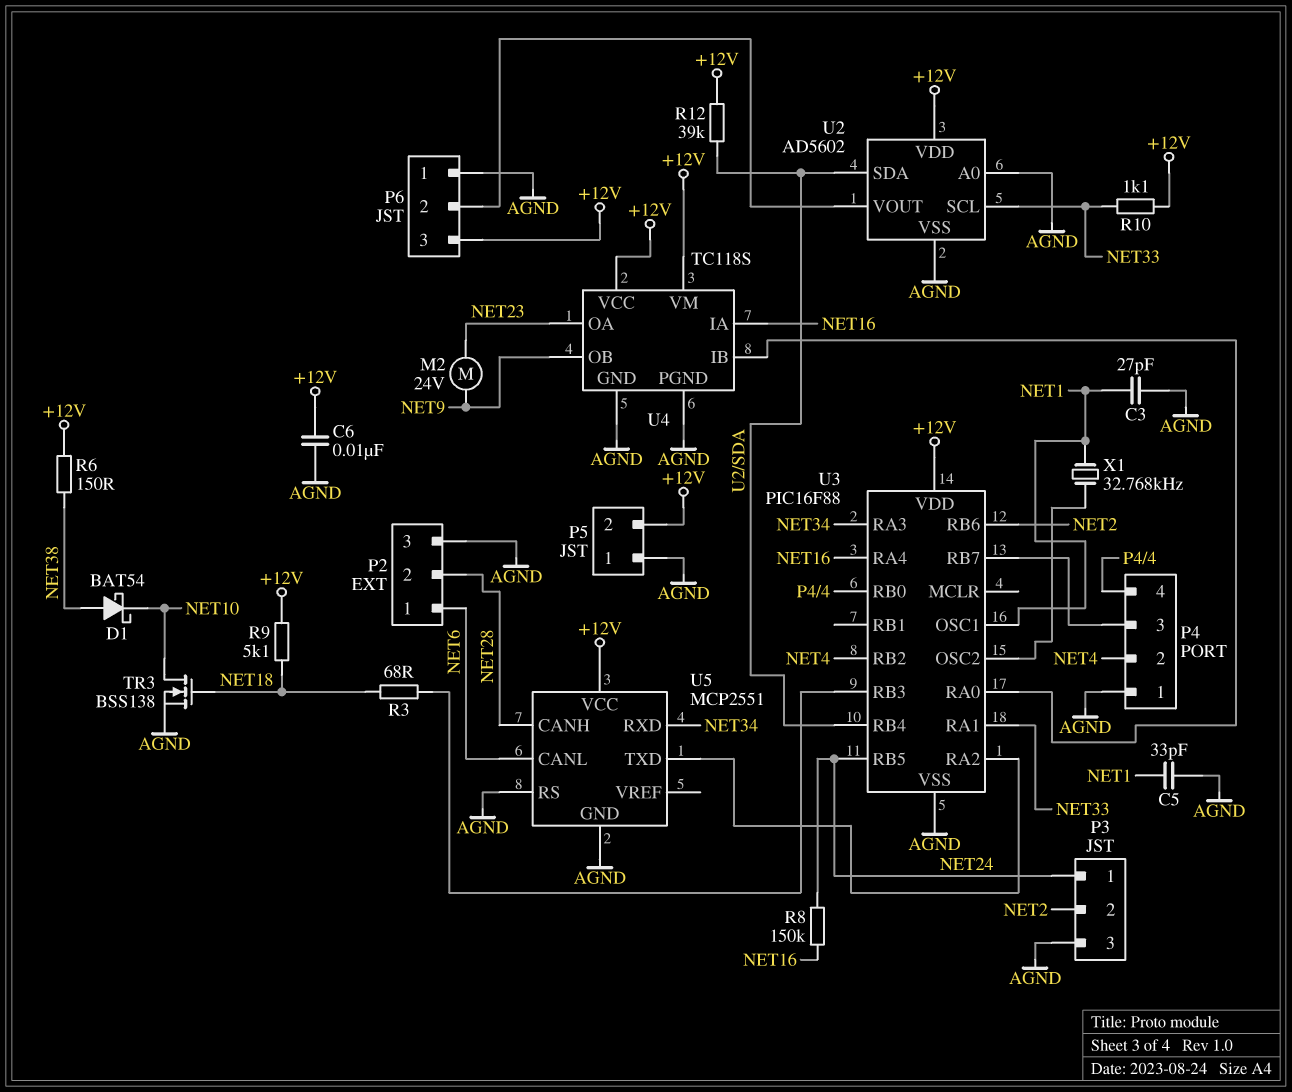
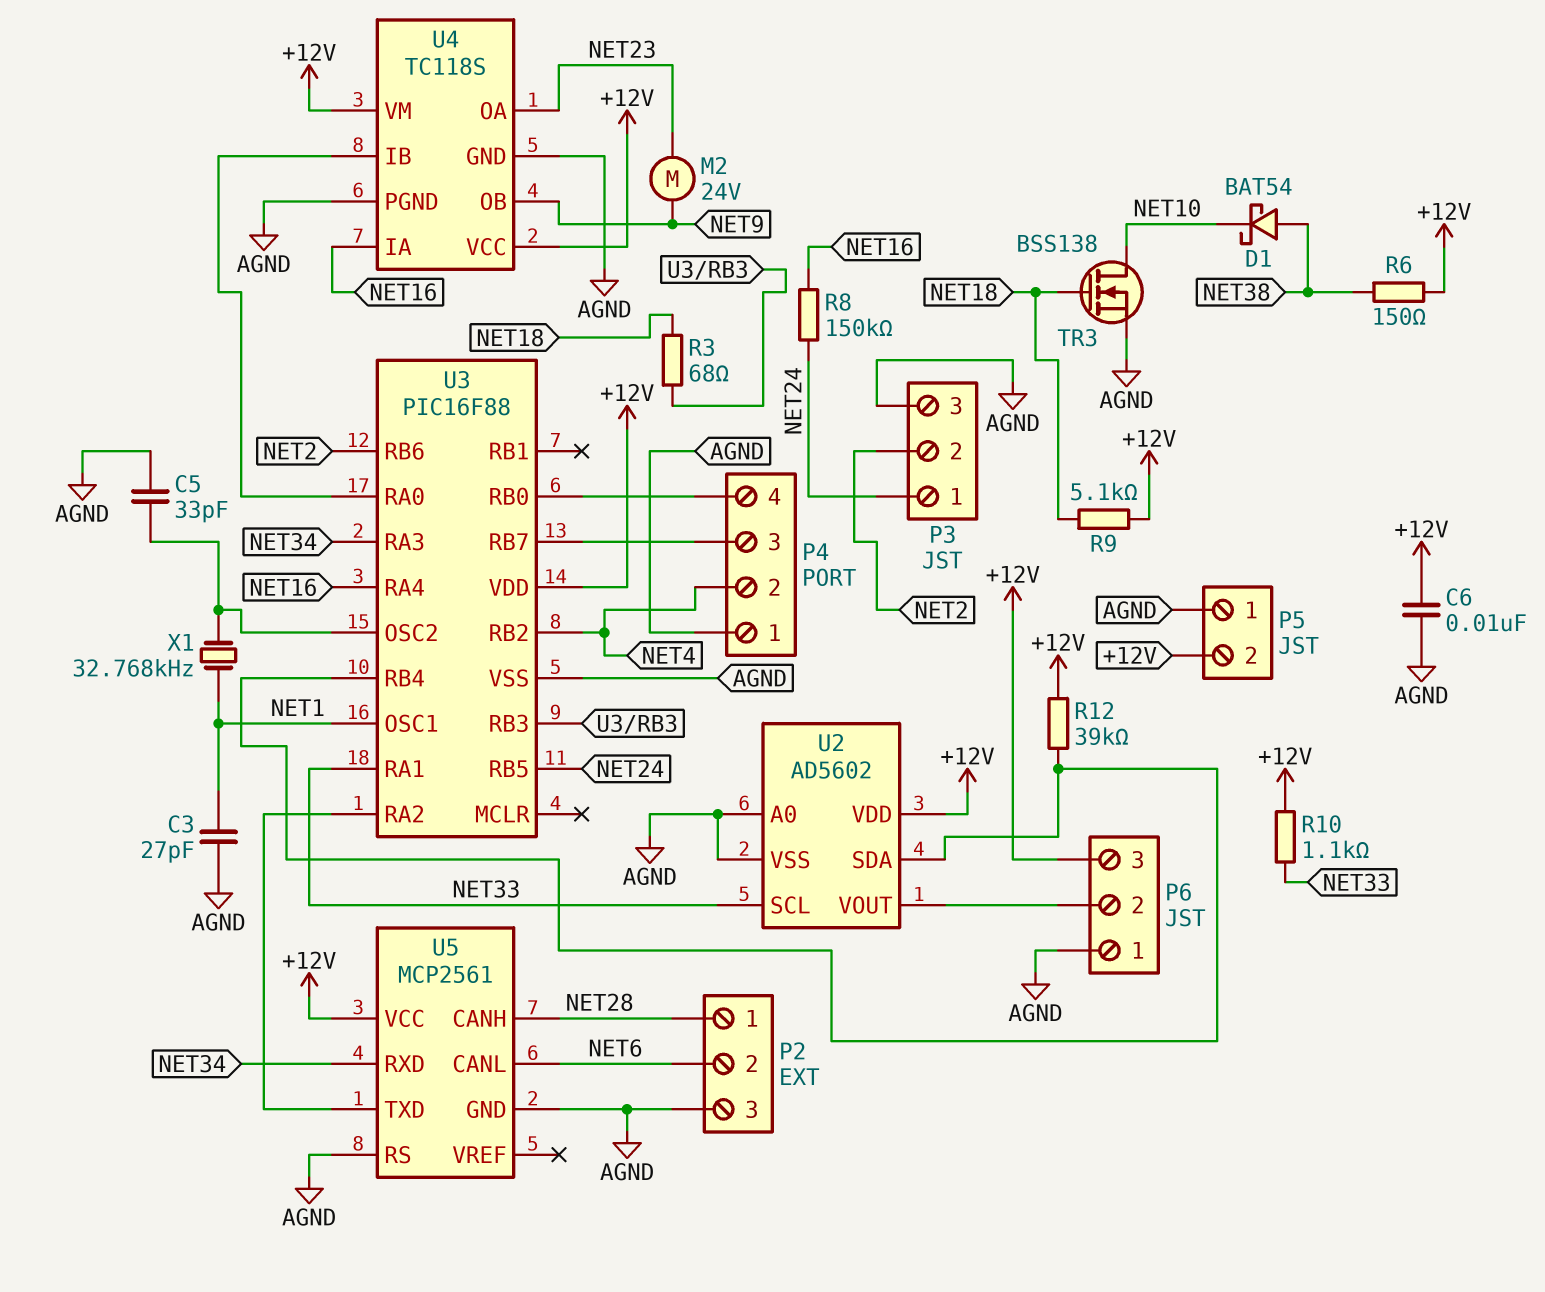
C5: 33pF (AGND, NET1) -> 33pF (AGND, U3/OSC2)
P2 pin 1: NET6 -> NET28
P2 pin 2: NET28 -> NET6
U5: MCP2551 -> MCP2561

